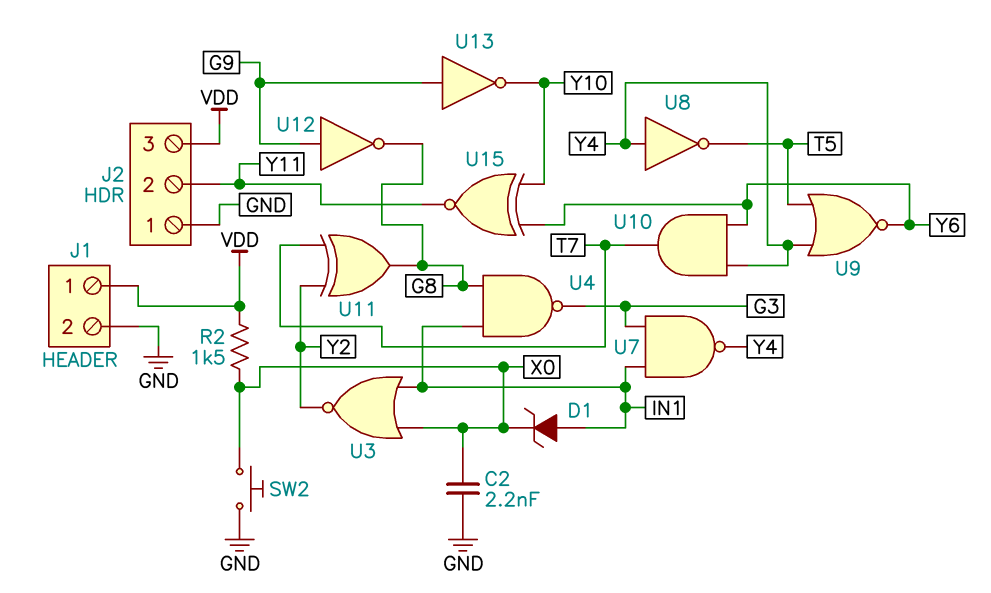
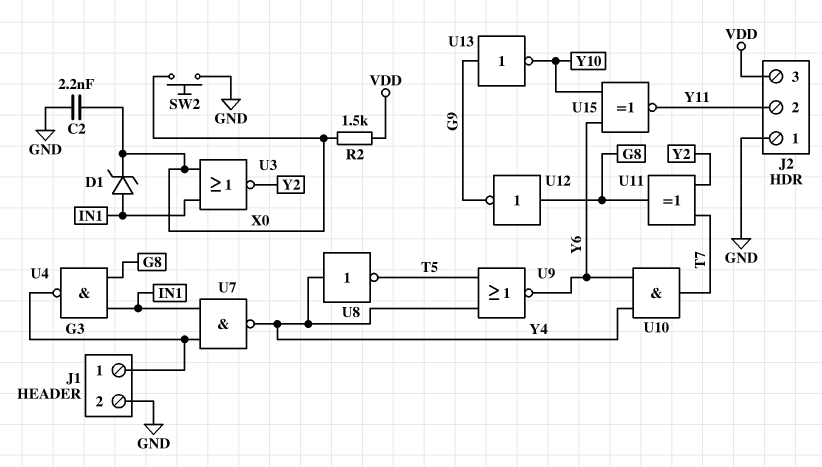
J1 pin 1: VDD -> G3
U12: NOT (in G9, out G8) -> NOT (in G8, out G9)

